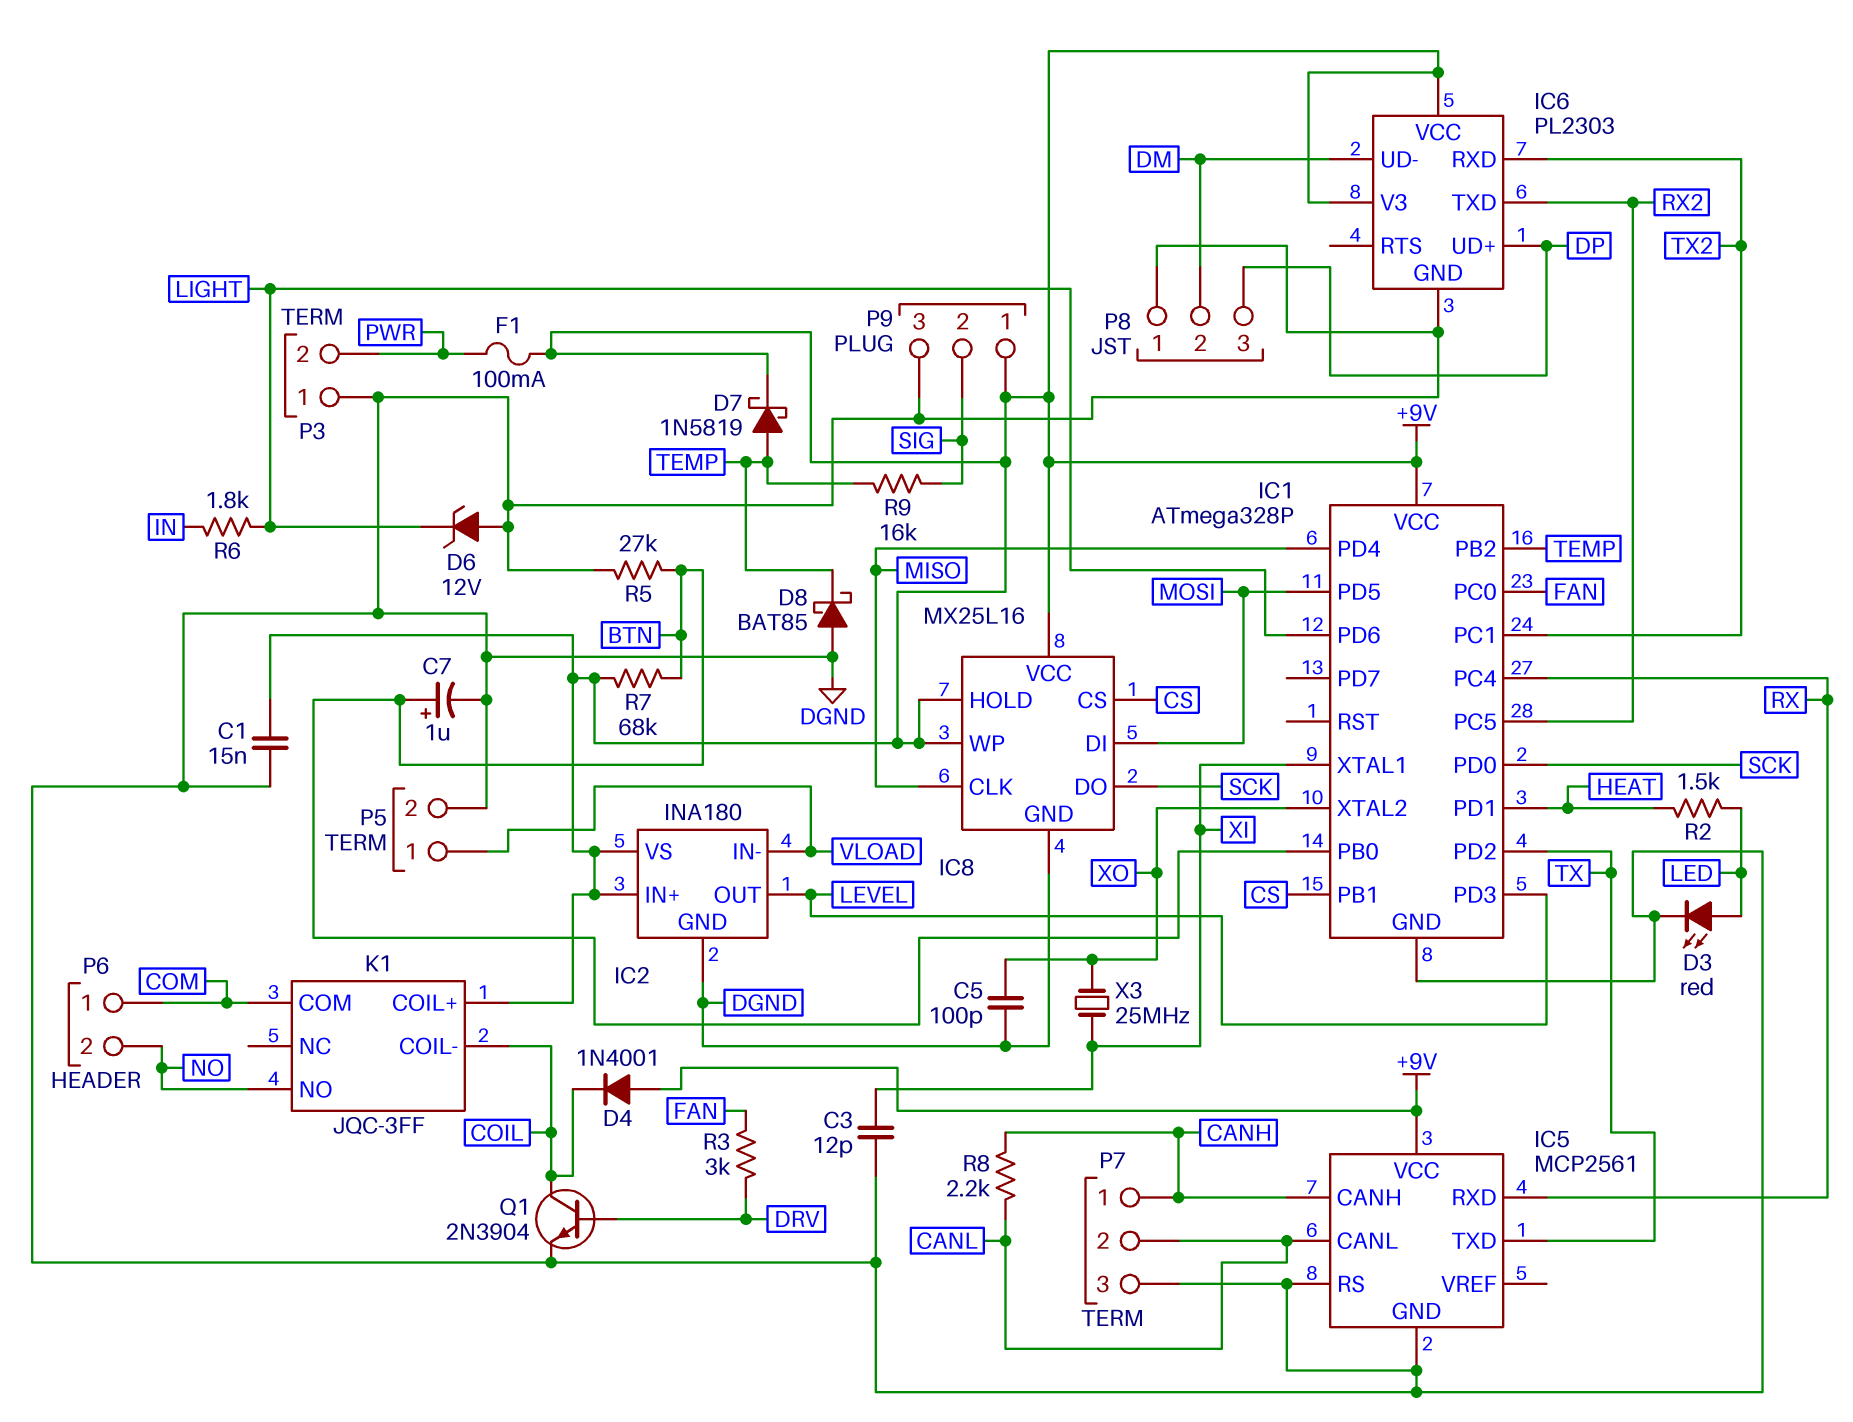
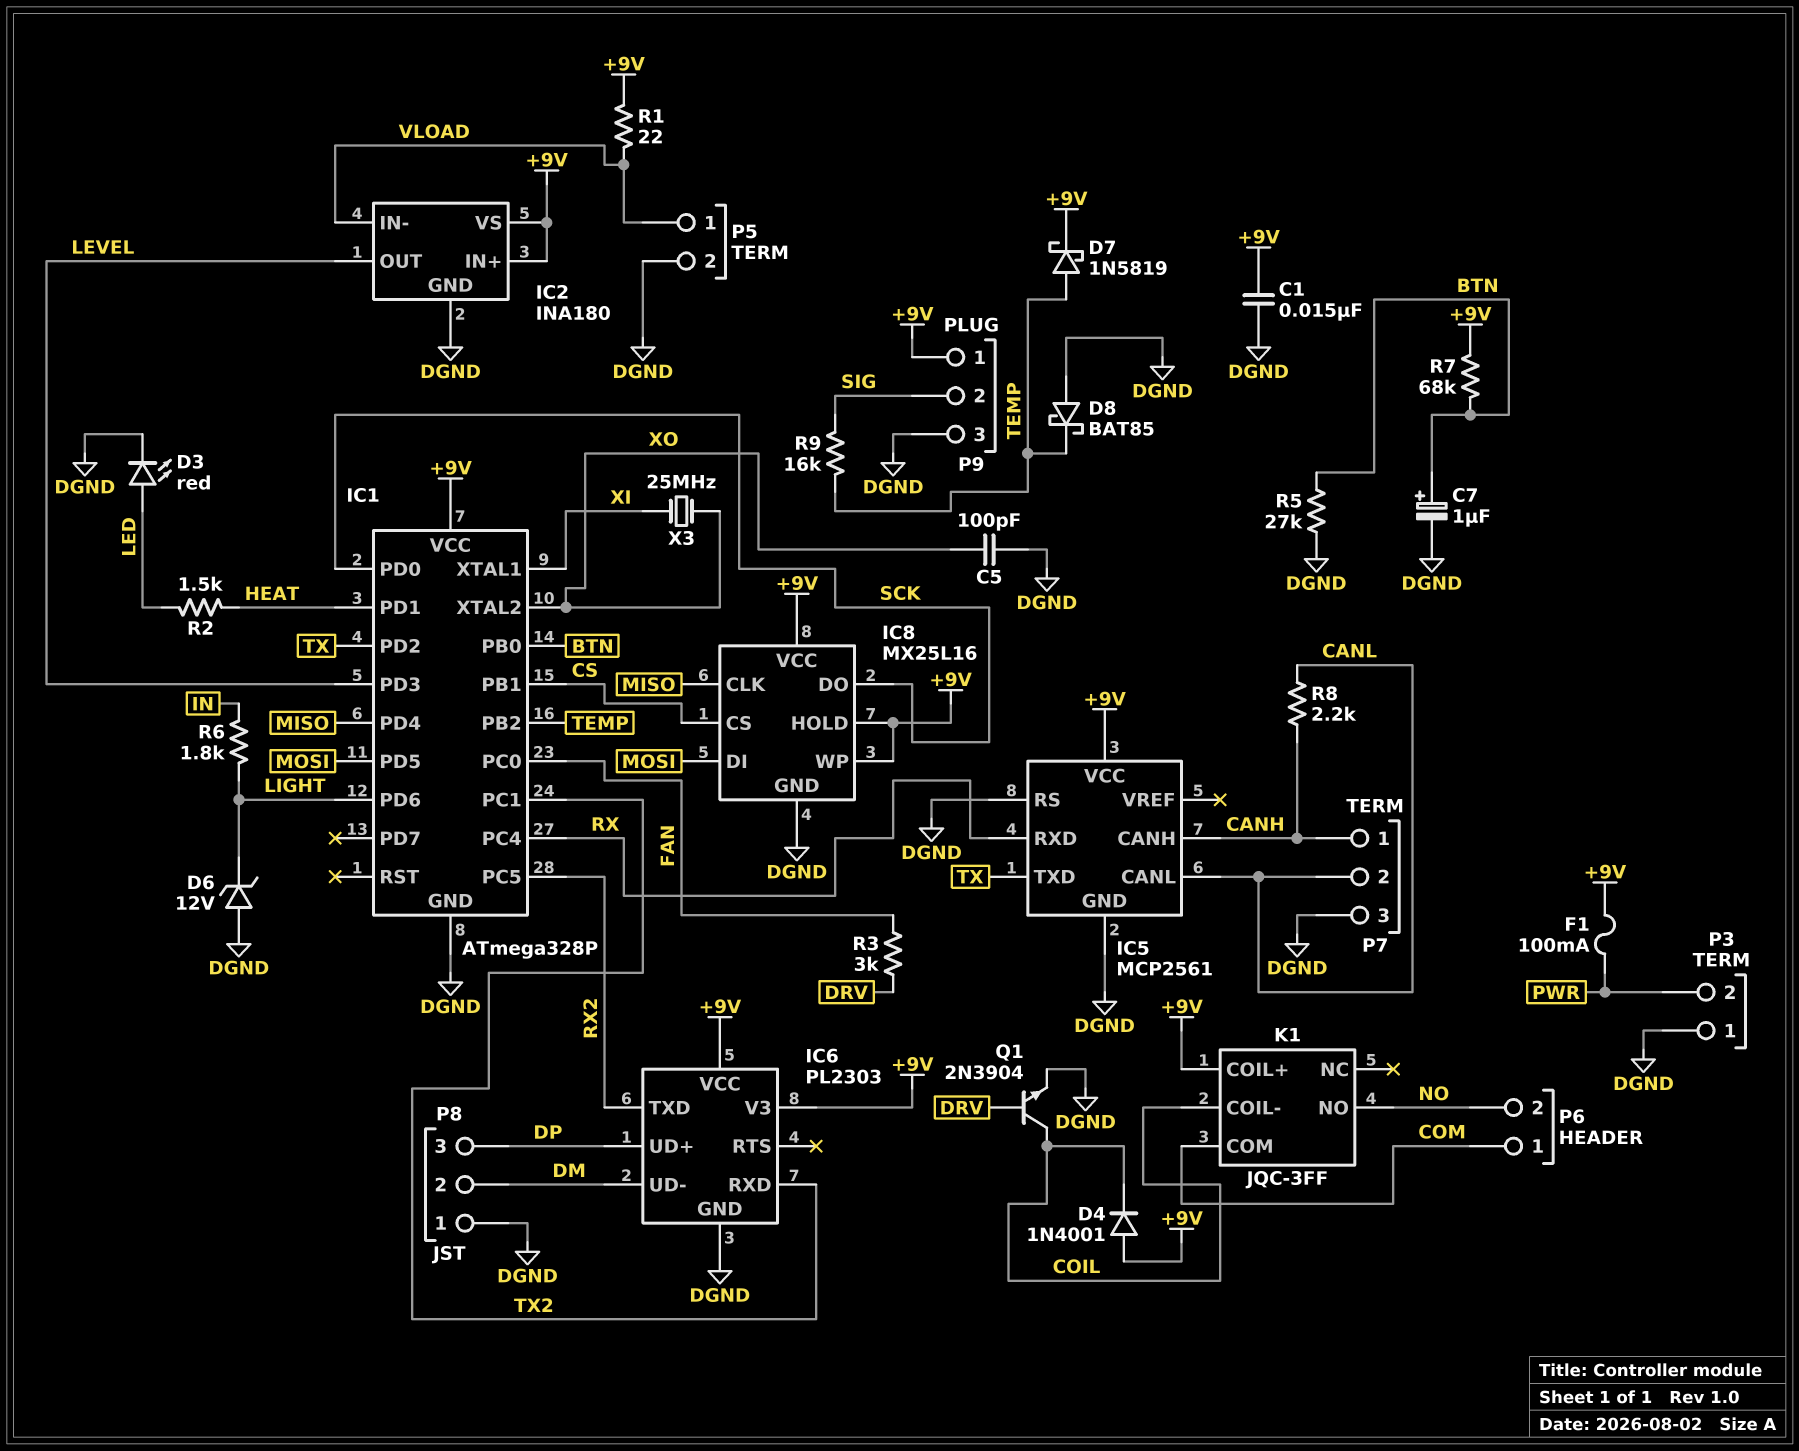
C3: 12pF (DGND, XI) -> none
R1: none -> 22 (+9V, VLOAD)

